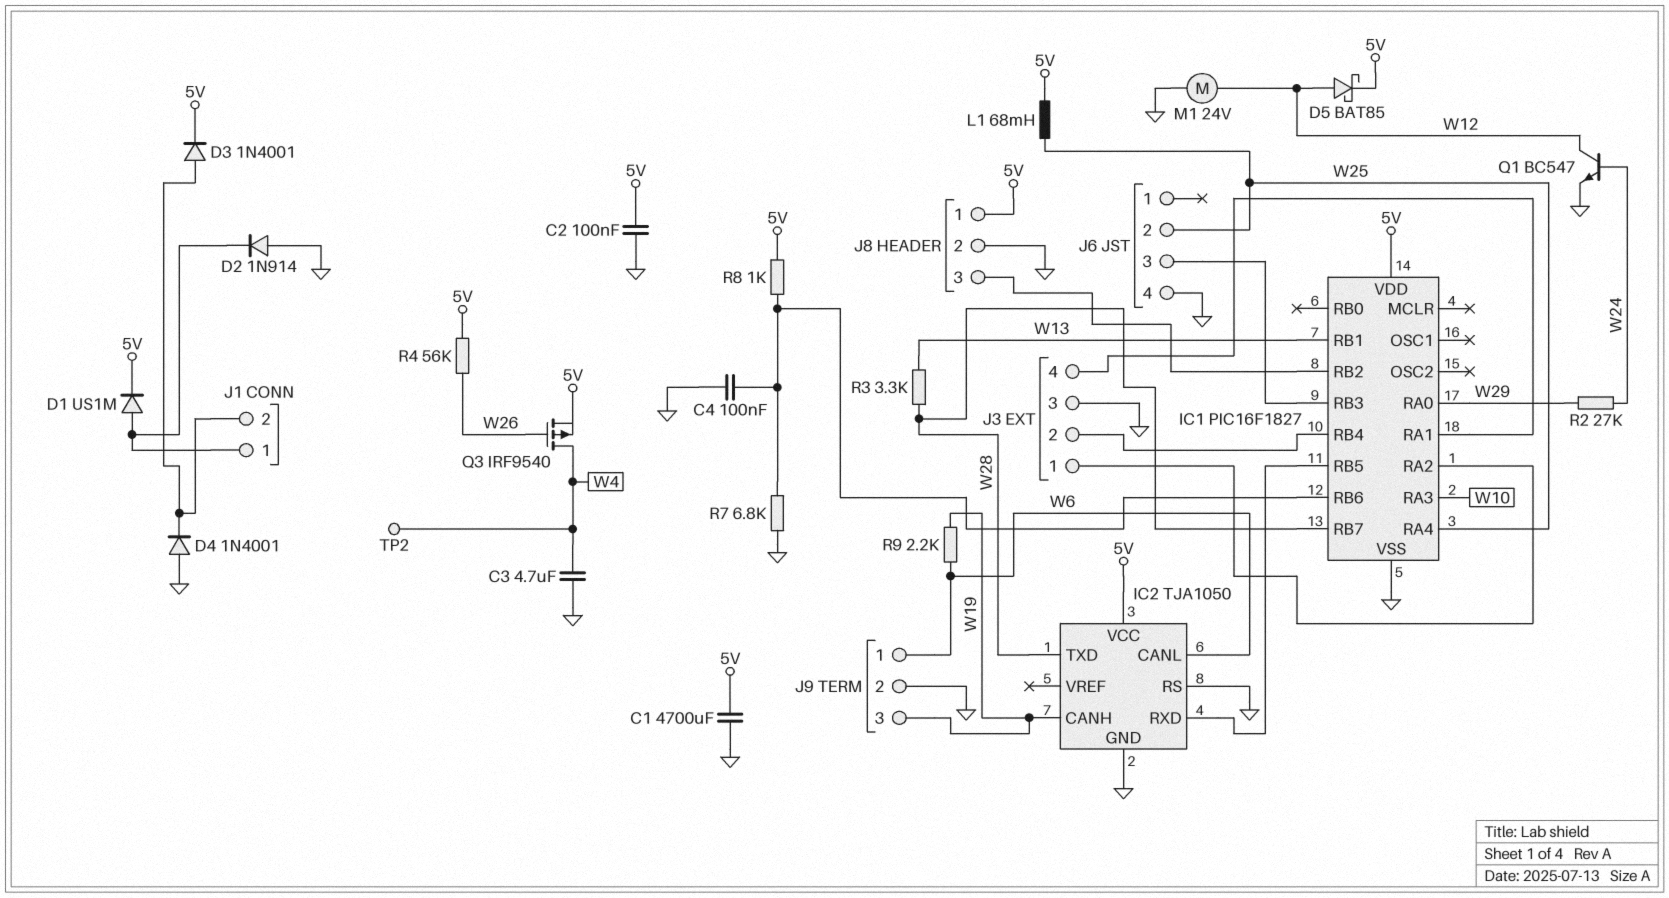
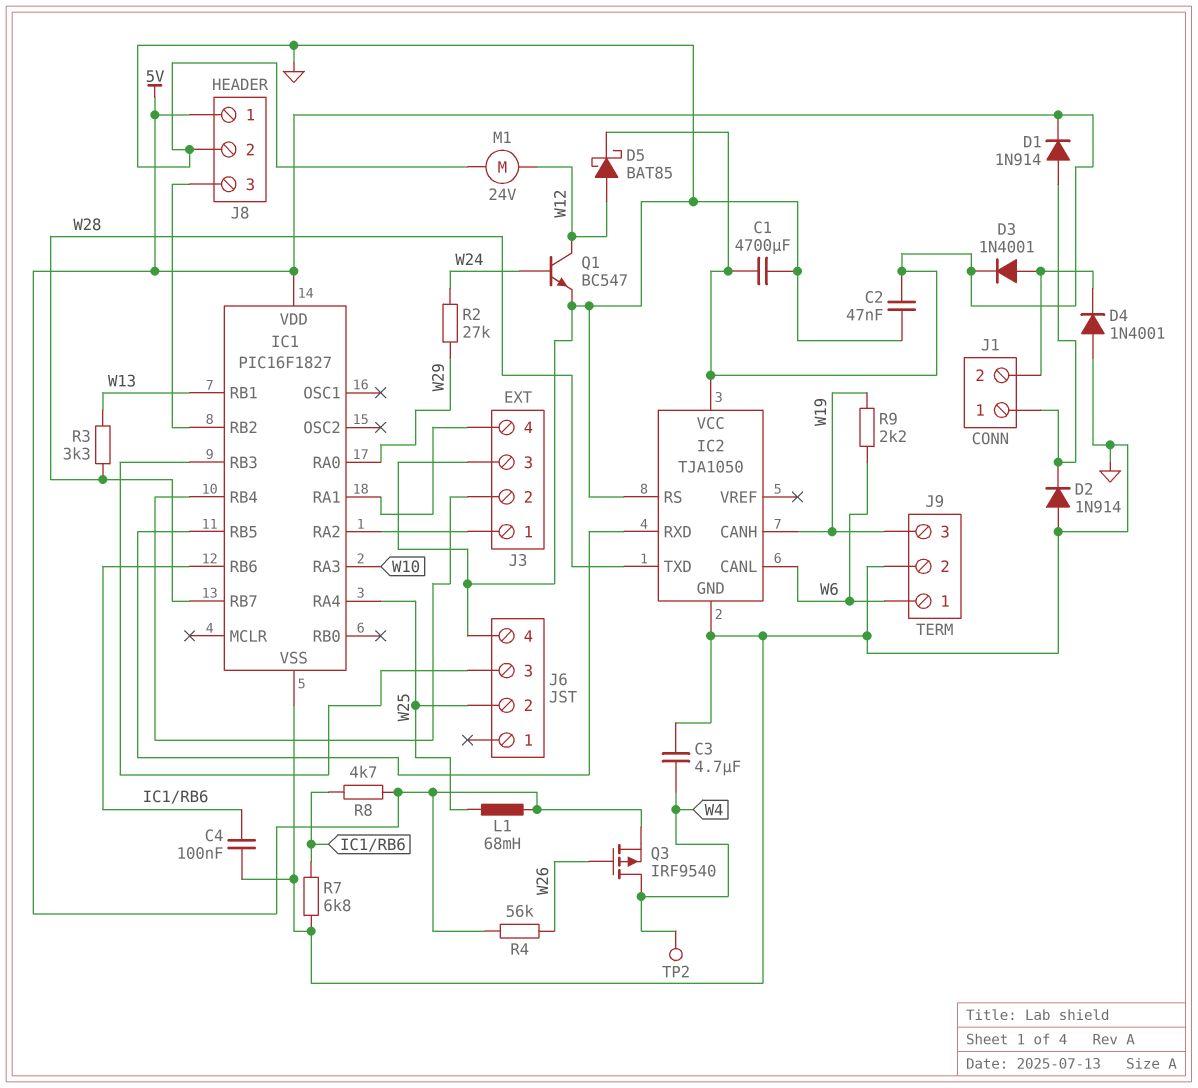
C2: 100nF (5V, GND) -> 47nF (5V, GND)
D1: diode US1M (A J1/1, K 5V) -> diode 1N914 (A J1/1, K 5V)
R8: 1k (5V, IC1/RB6) -> 4.7k (5V, IC1/RB6)

